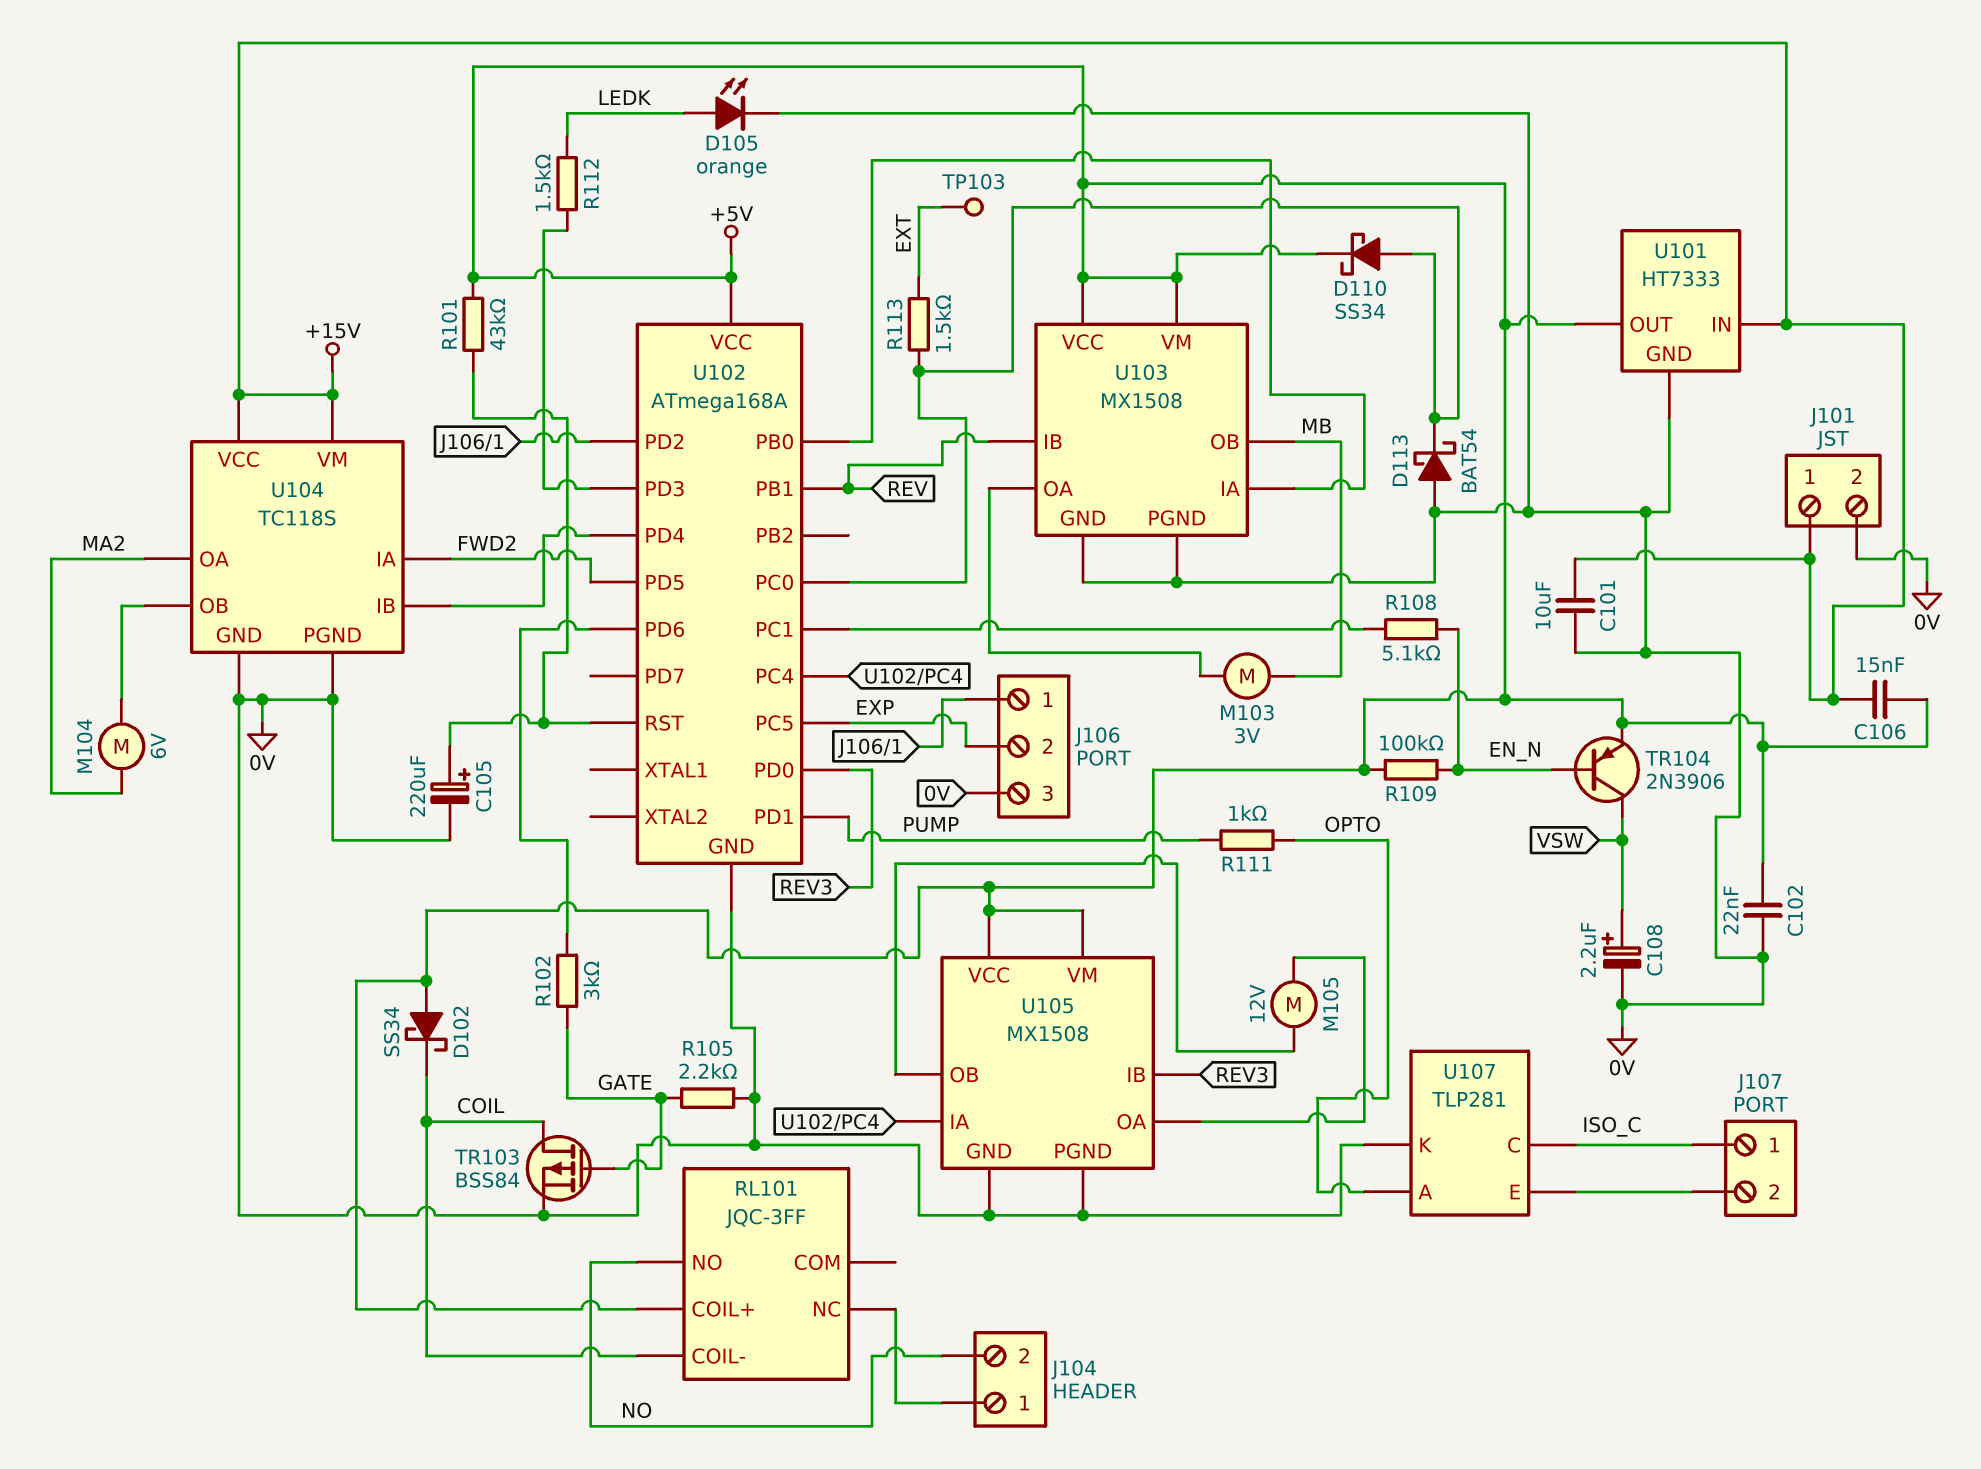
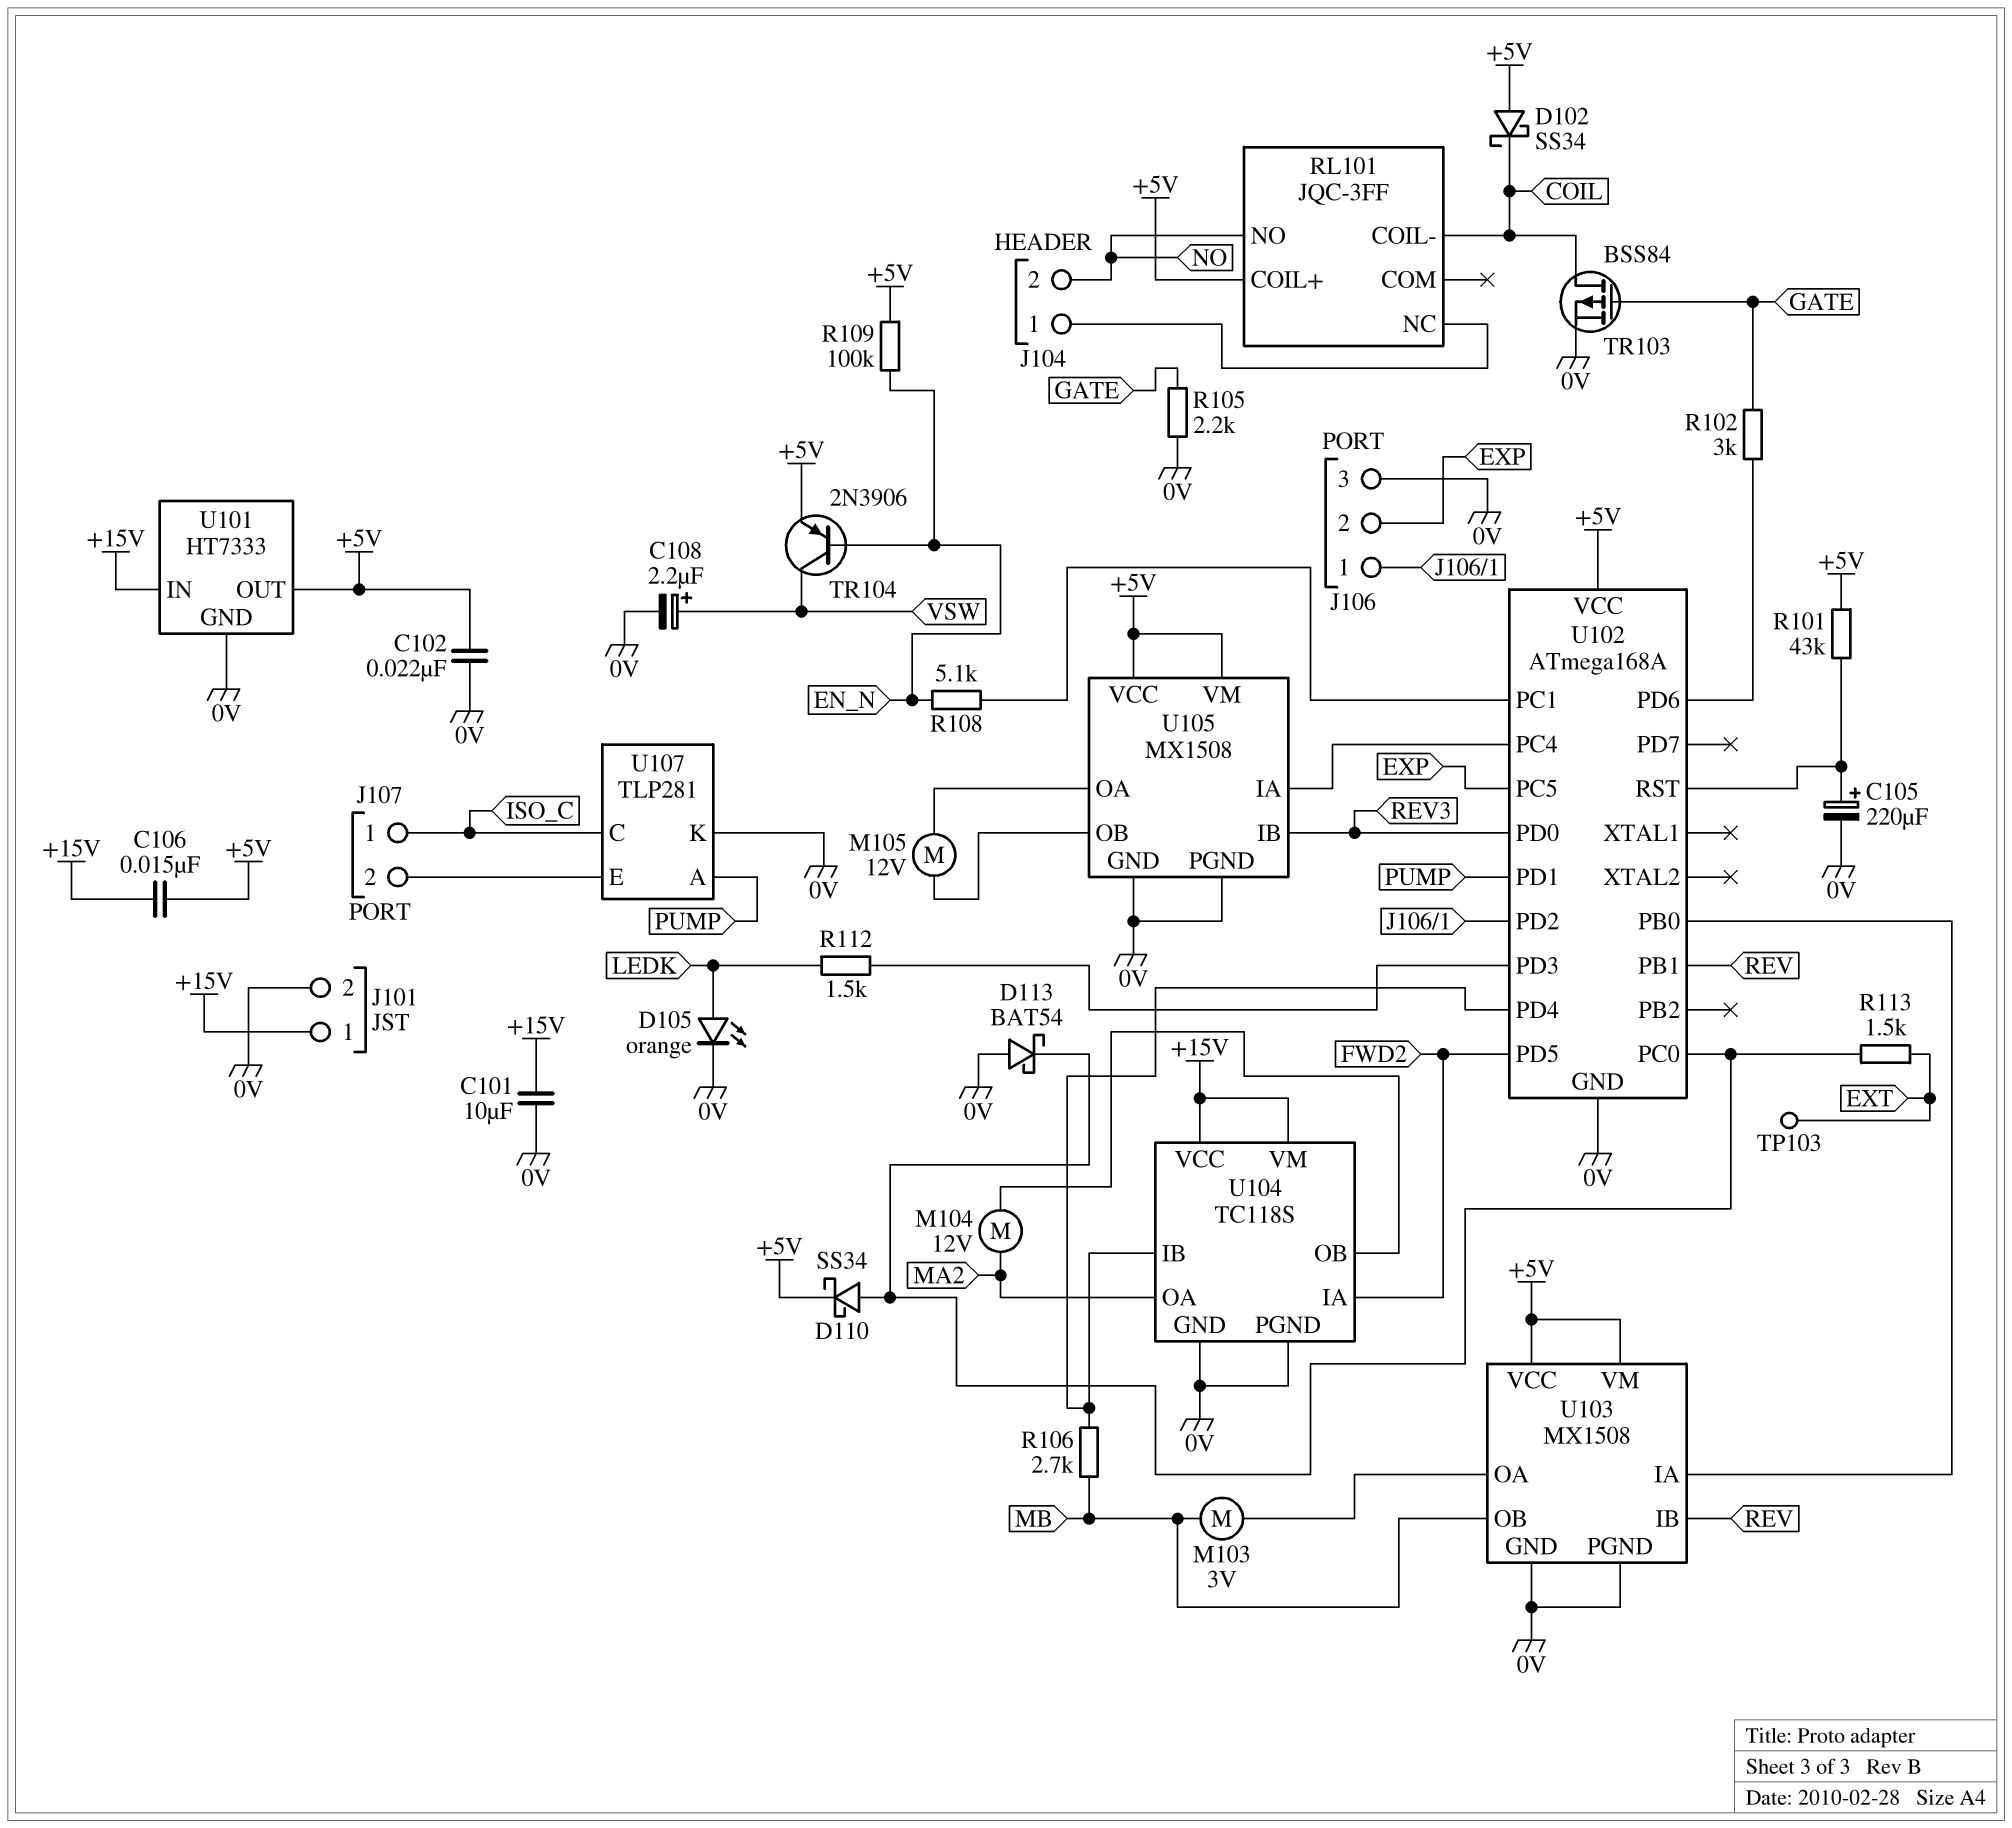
M104: motor 6V (MA2, U104/OB) -> motor 12V (MA2, U104/OB)
R106: none -> 2.7k (MB, U102/PD4)
R111: 1k (OPTO, PUMP) -> none
U107 pin A: OPTO -> PUMP

